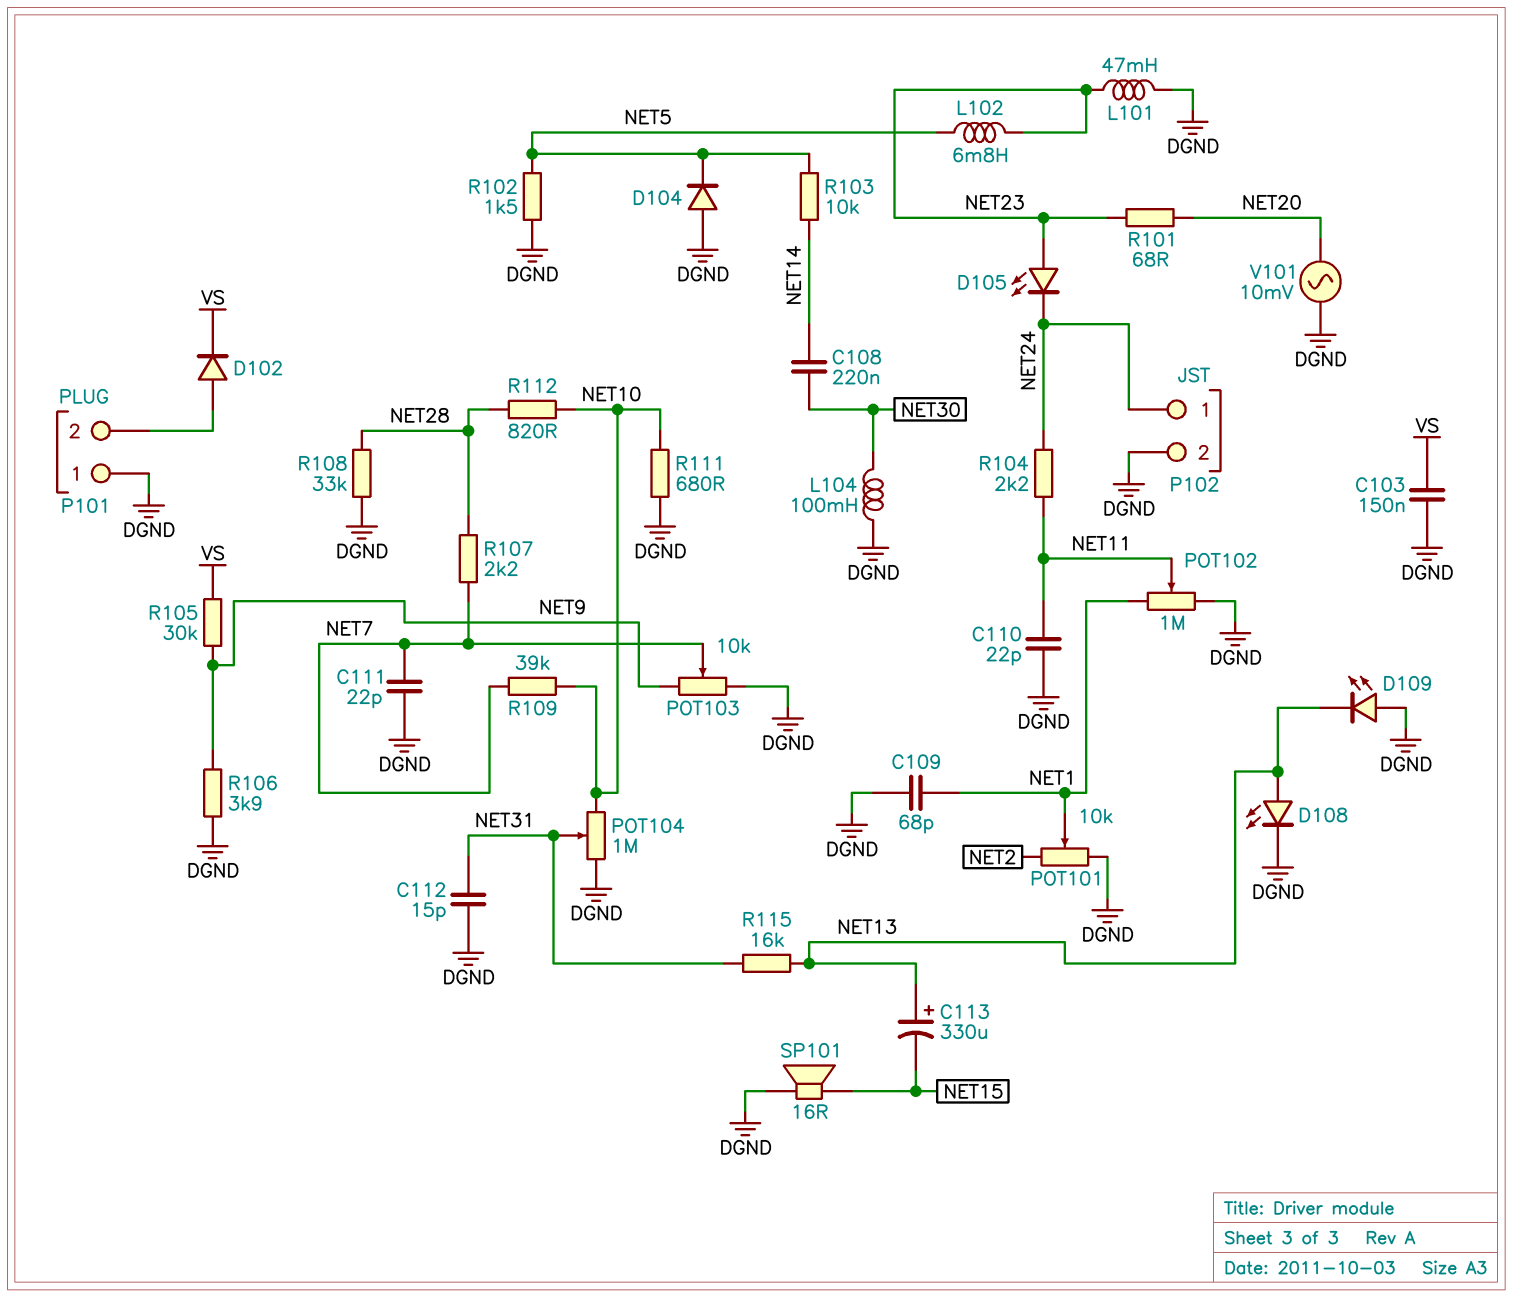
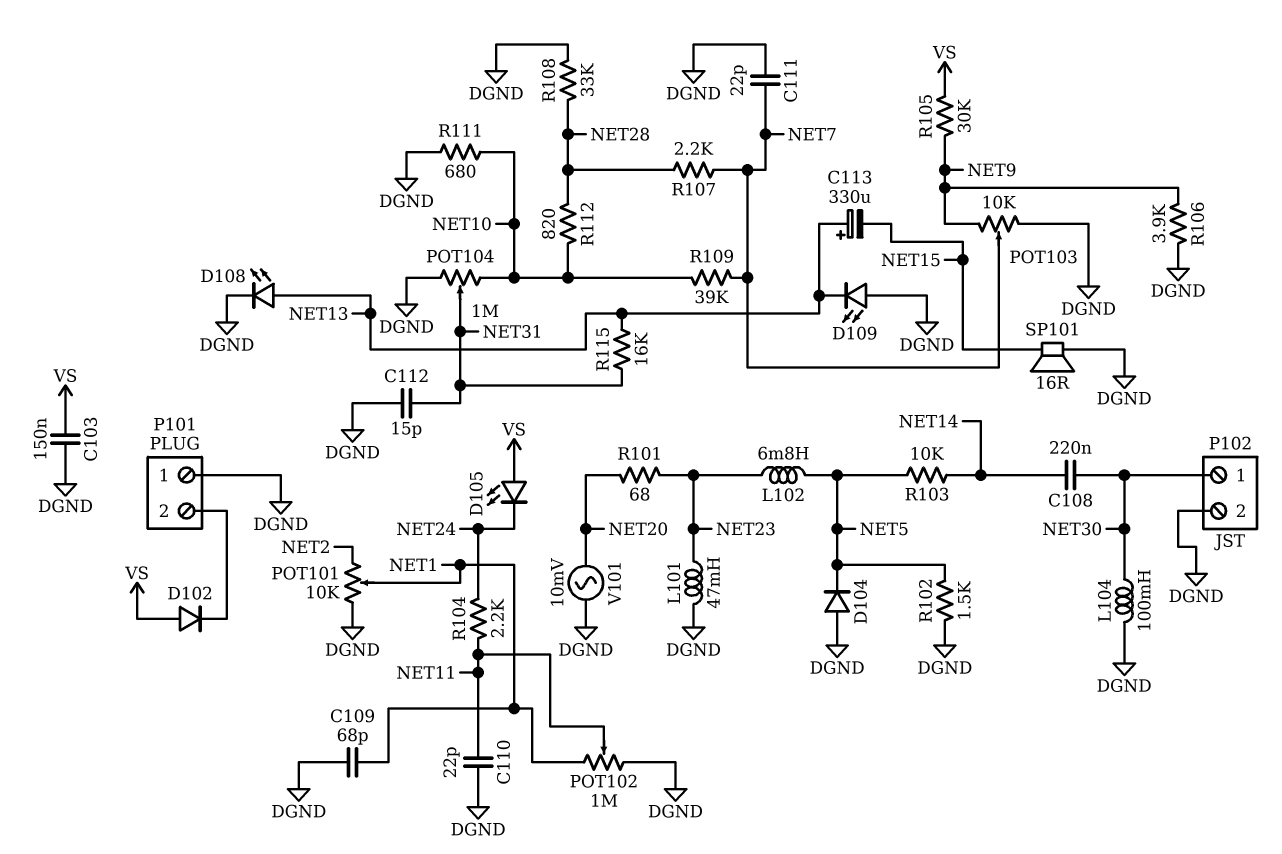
D102: diode (A P101/2, K VS) -> diode (A VS, K P101/2)
D105: LED (A NET23, K NET24) -> LED (A VS, K NET24)
P102 pin 1: NET24 -> NET30

